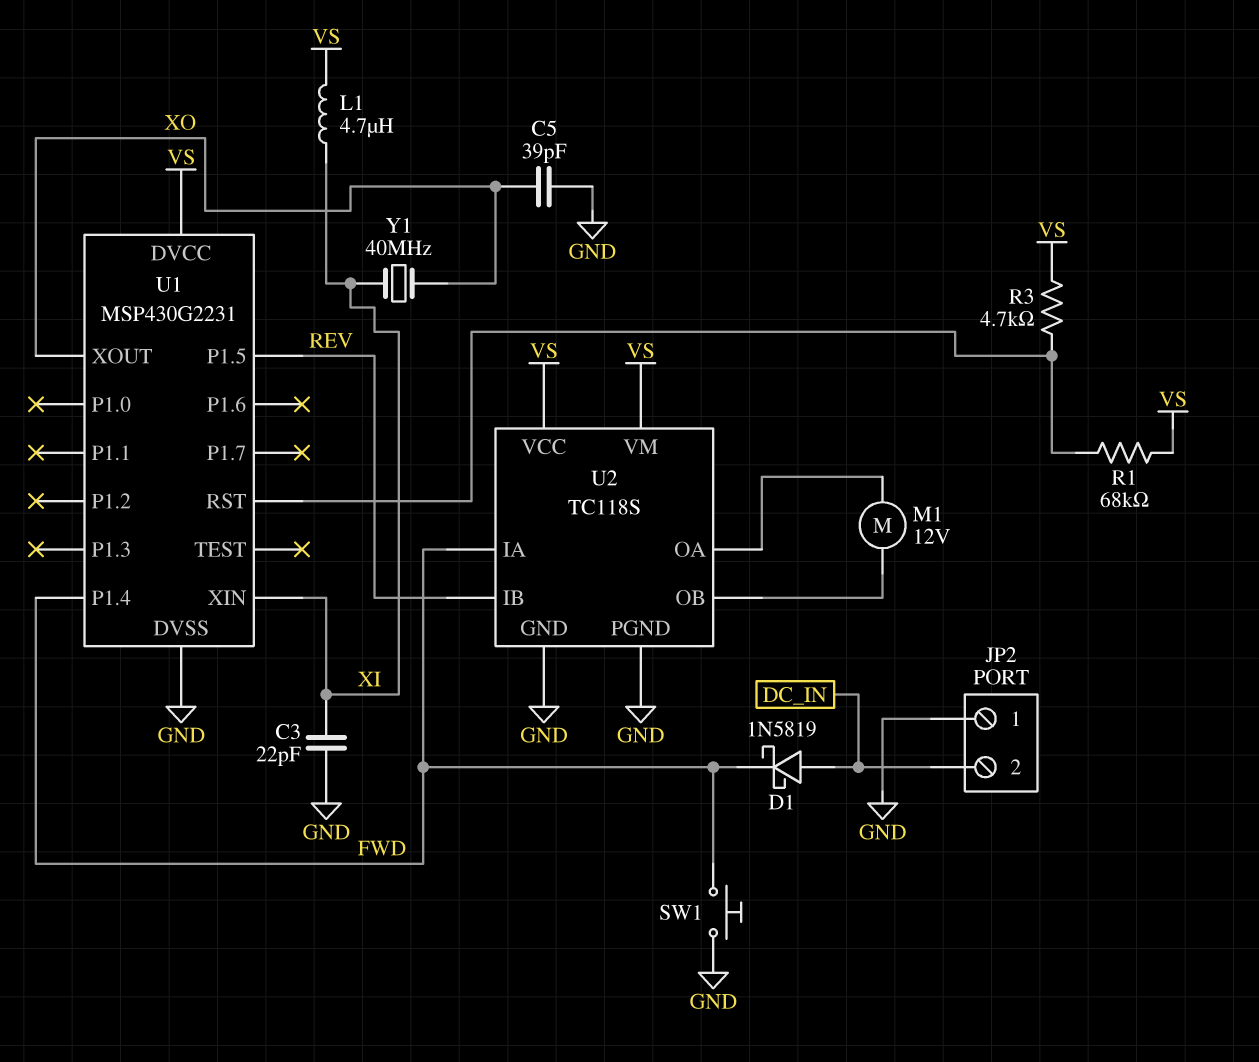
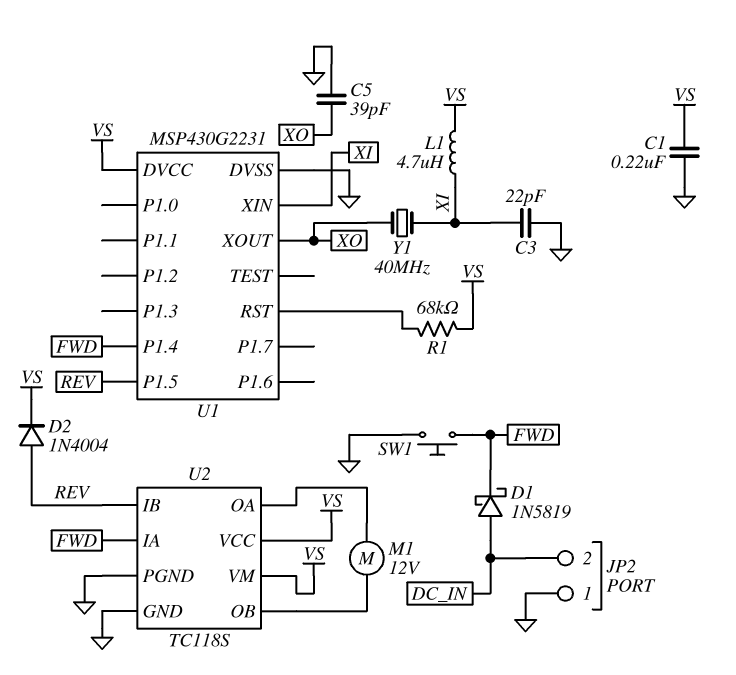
C1: none -> 220nF (GND, VS)
D2: none -> diode 1N4004 (A REV, K VS)
R3: 4.7k (U1/RST, VS) -> none

